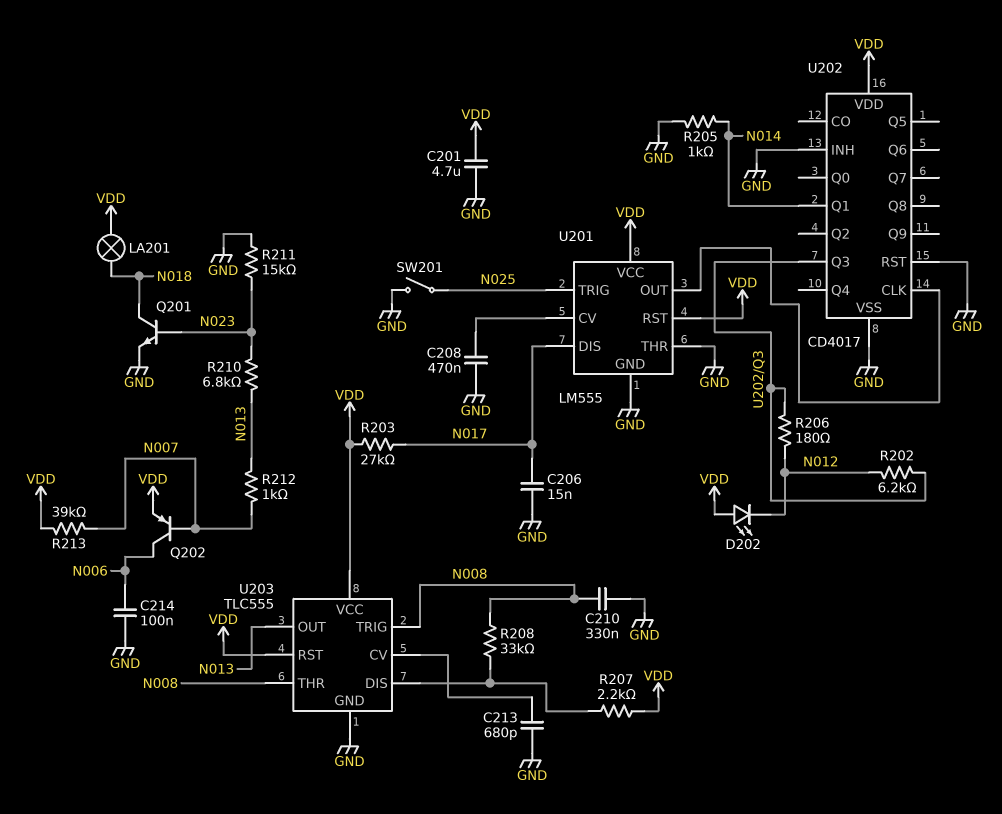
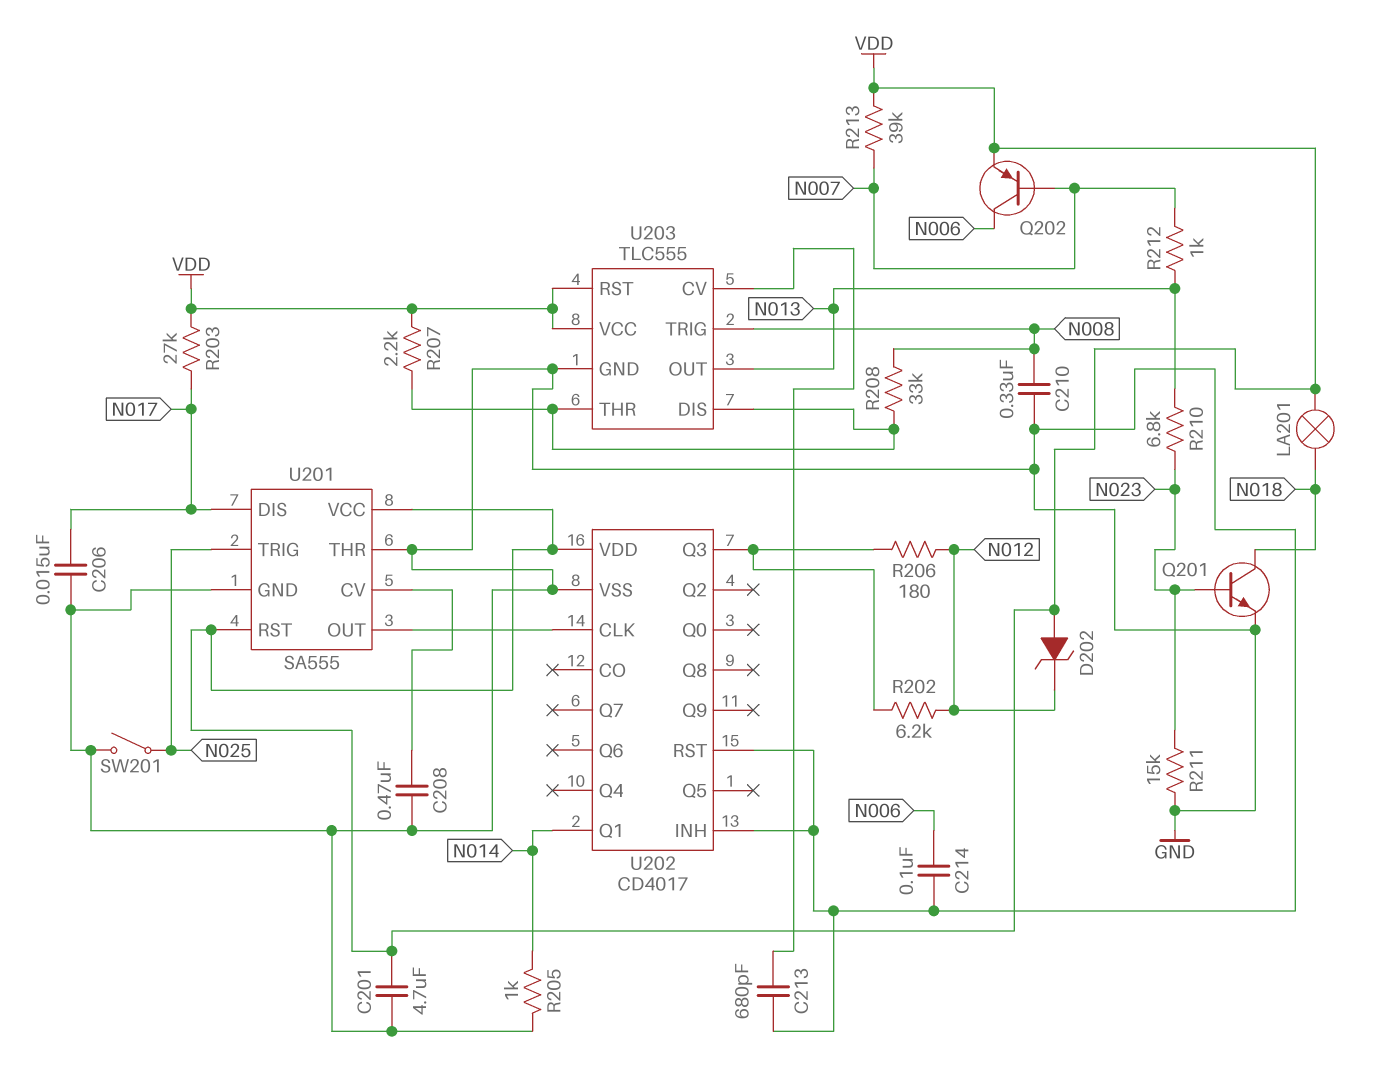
D202: LED (A VDD, K N012) -> zener (A VDD, K N012)
U201: LM555 -> SA555
U203 pin THR: N008 -> U203/DIS

